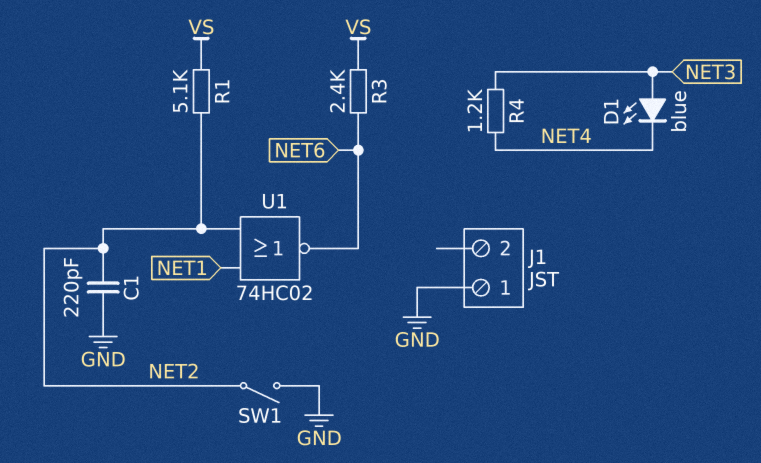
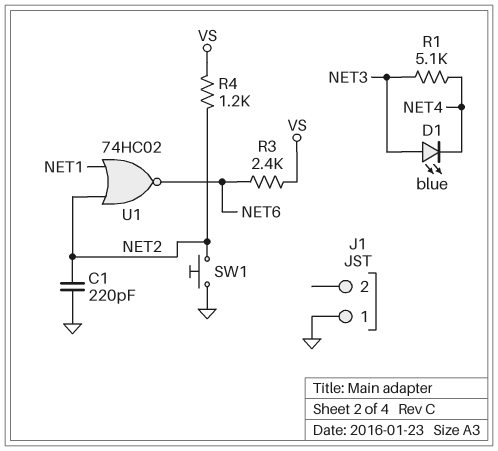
R1: 5.1k (NET2, VS) -> 5.1k (NET3, NET4)
R4: 1.2k (NET3, NET4) -> 1.2k (NET2, VS)
SW1: switch (GND, NET2) -> button (GND, NET2)

